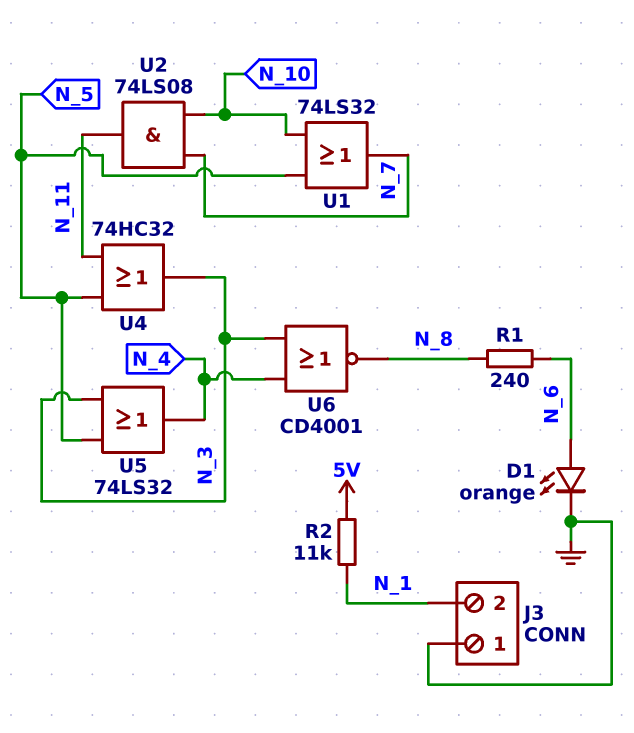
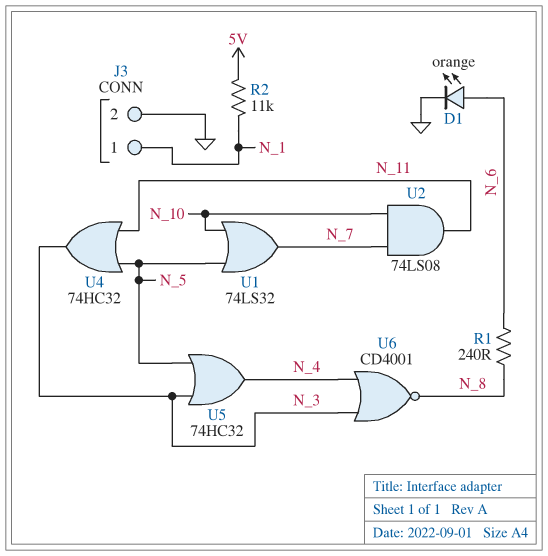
J3 pin 1: GND -> N_1
J3 pin 2: N_1 -> GND
U5: OR 74LS32 (in N_3, in N_5, out N_4) -> OR 74HC32 (in N_3, in N_5, out N_4)

